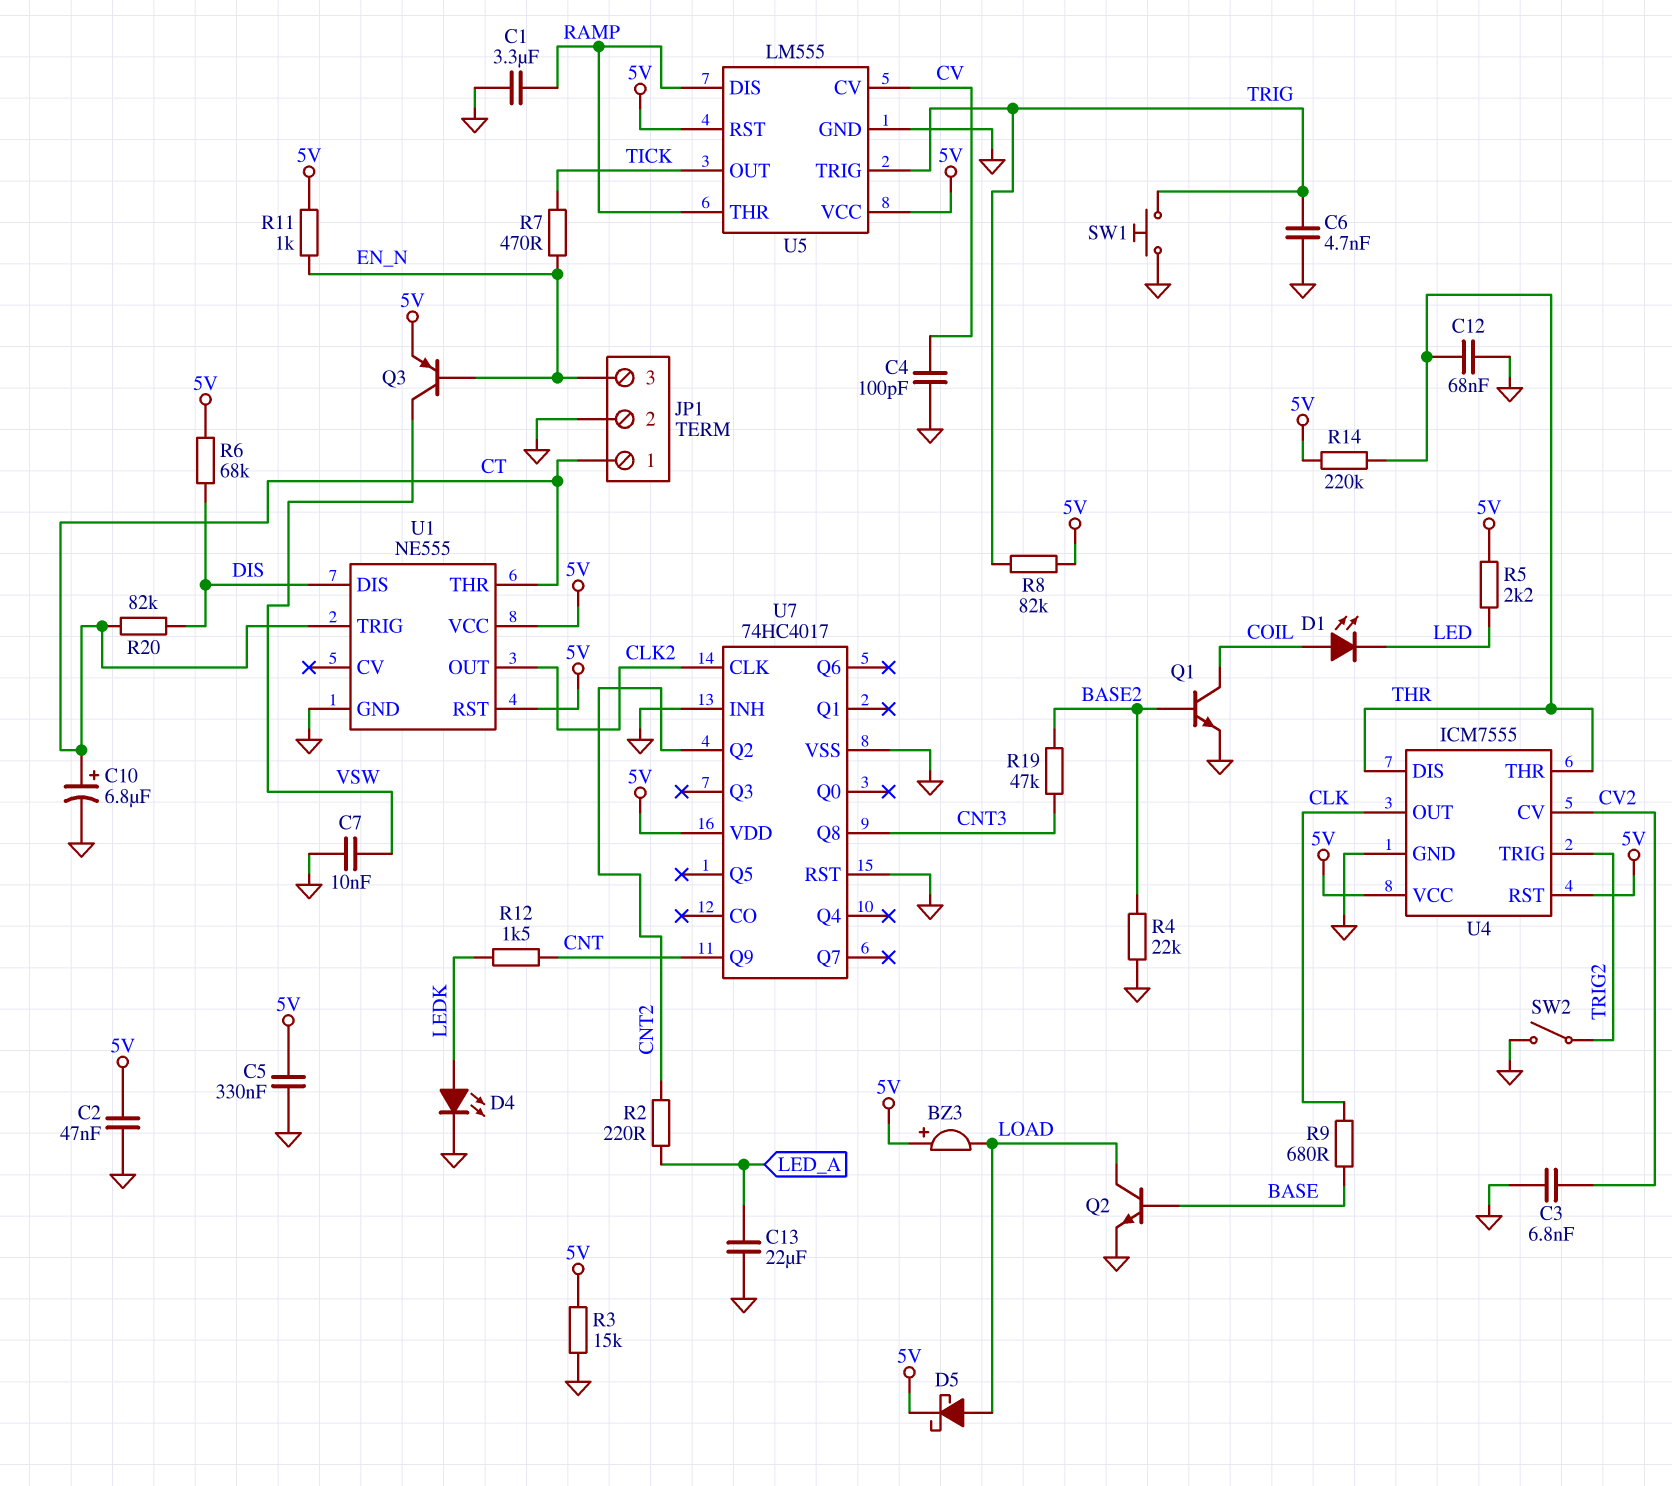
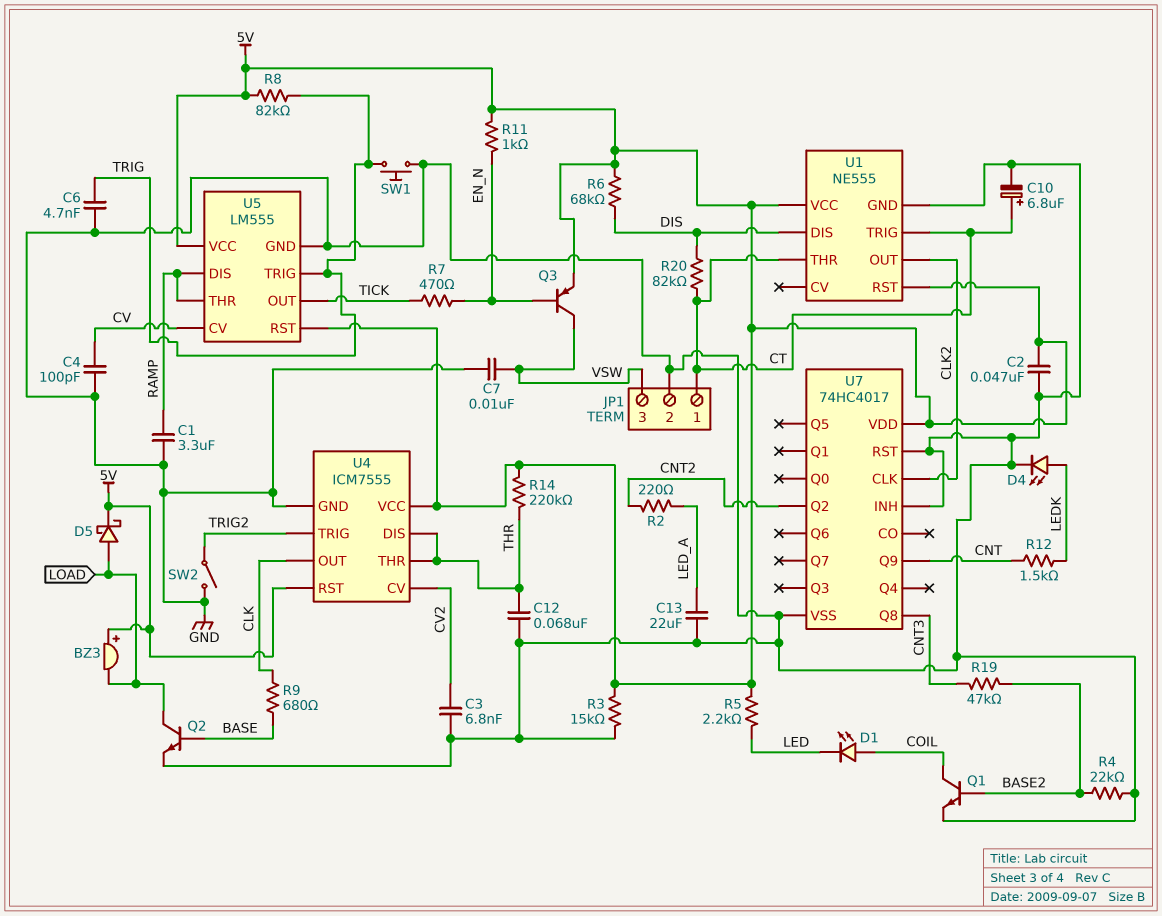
C5: 330nF (5V, GND) -> none
JP1 pin 3: EN_N -> VSW

